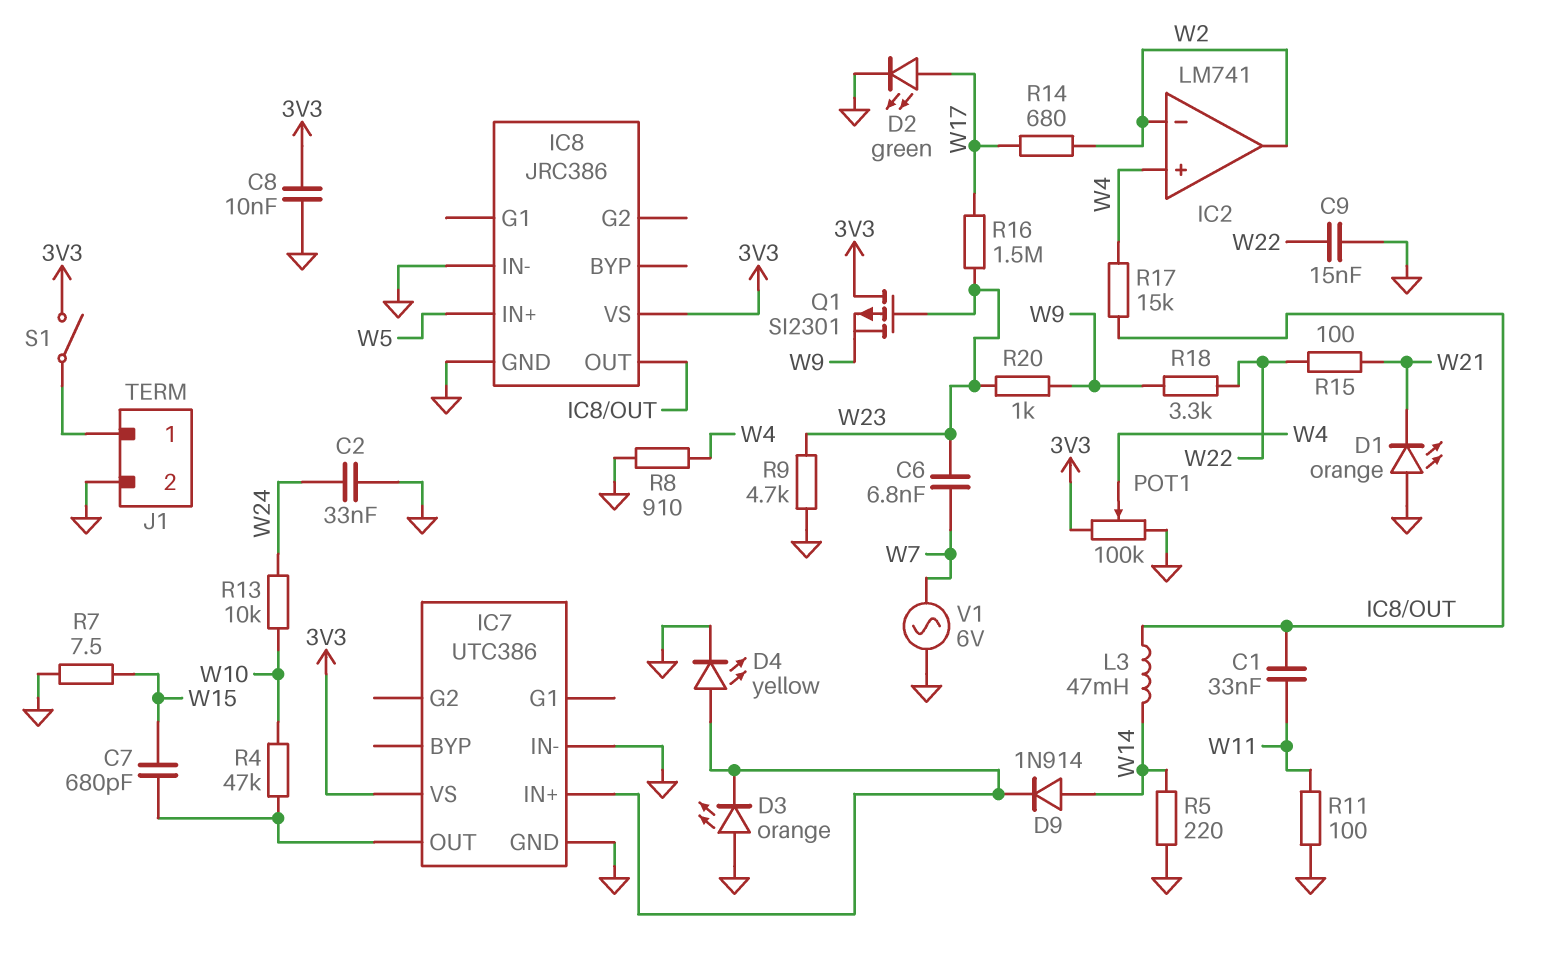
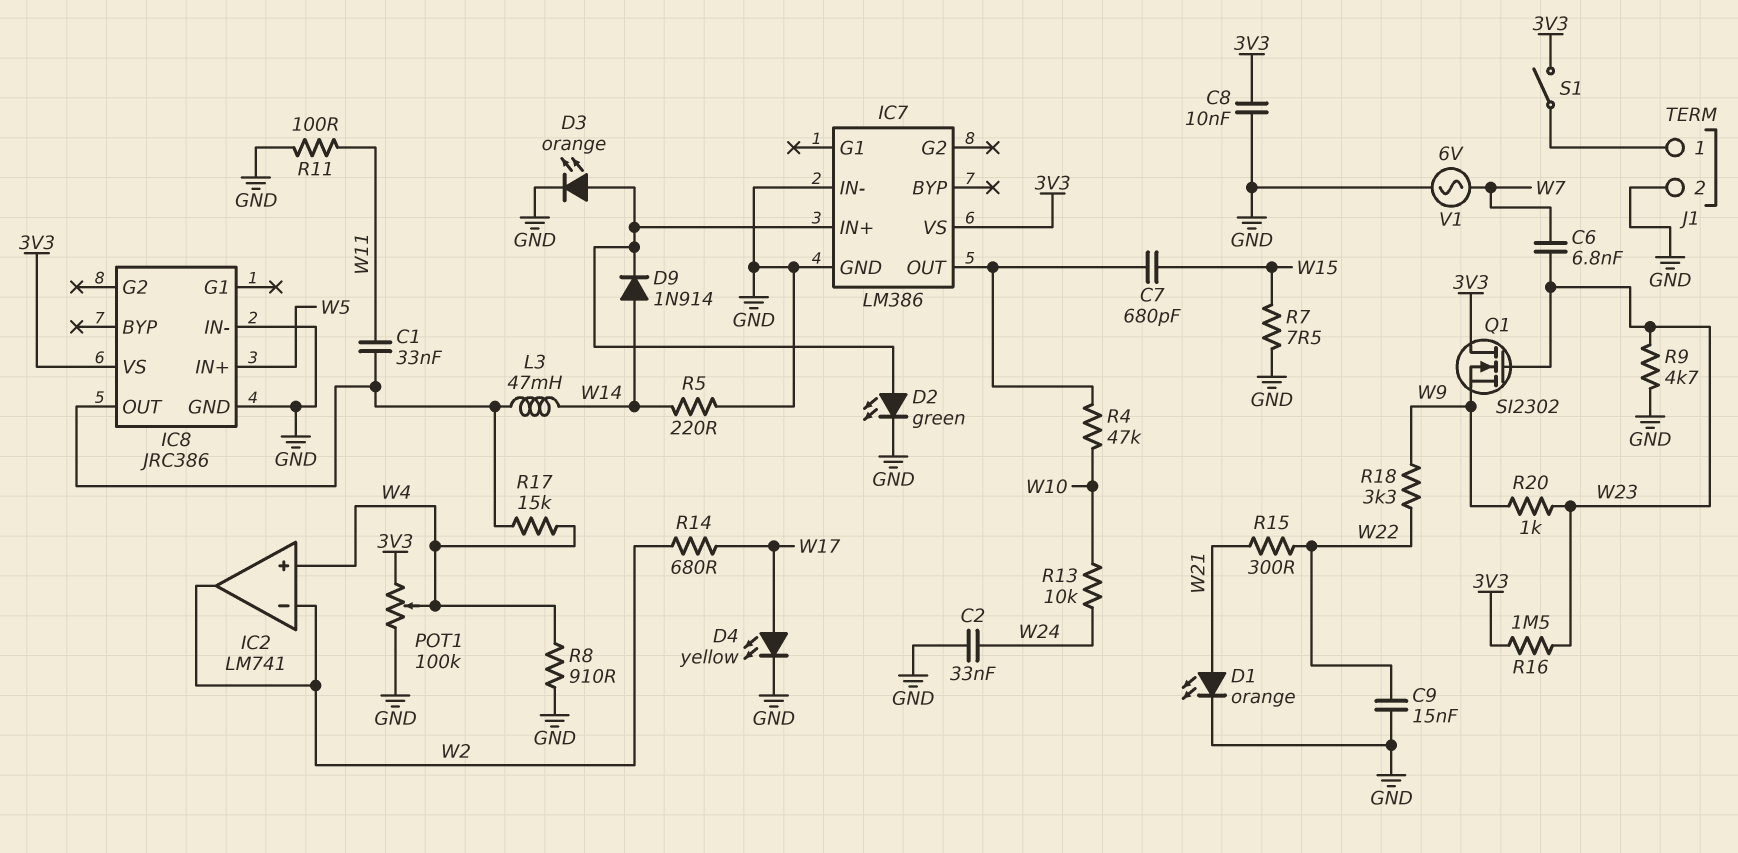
D1: LED orange (A GND, K W21) -> LED orange (A W21, K GND)
D2: LED green (A W17, K GND) -> LED green (A IC7/IN+, K GND)
D3: LED orange (A GND, K IC7/IN+) -> LED orange (A IC7/IN+, K GND)
D4: LED yellow (A IC7/IN+, K GND) -> LED yellow (A W17, K GND)
IC7: UTC386 -> LM386
Q1: PMOS SI2301 (G W23, D 3V3, S W9) -> NMOS SI2302 (G W23, D 3V3, S W9)
R15: 100 (W21, W22) -> 300 (W21, W22)
R16: 1.5M (W17, W23) -> 1.5M (3V3, W23)

